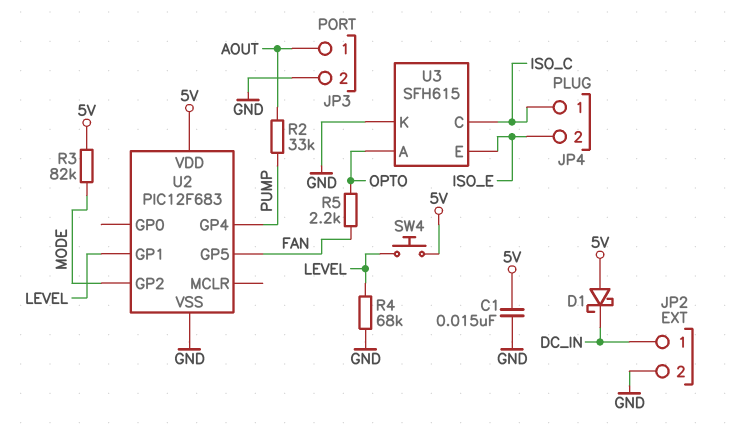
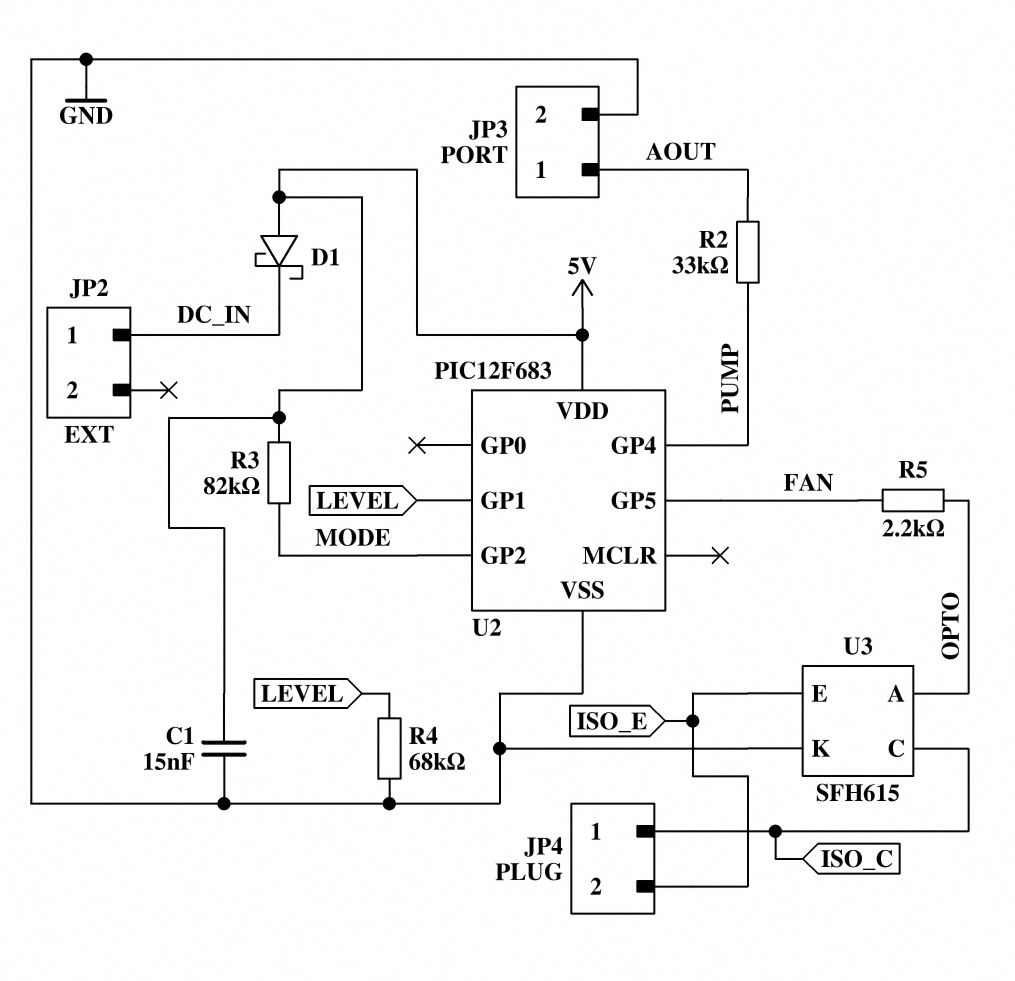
JP2 pin 2: GND -> none
SW4: button (5V, LEVEL) -> none

